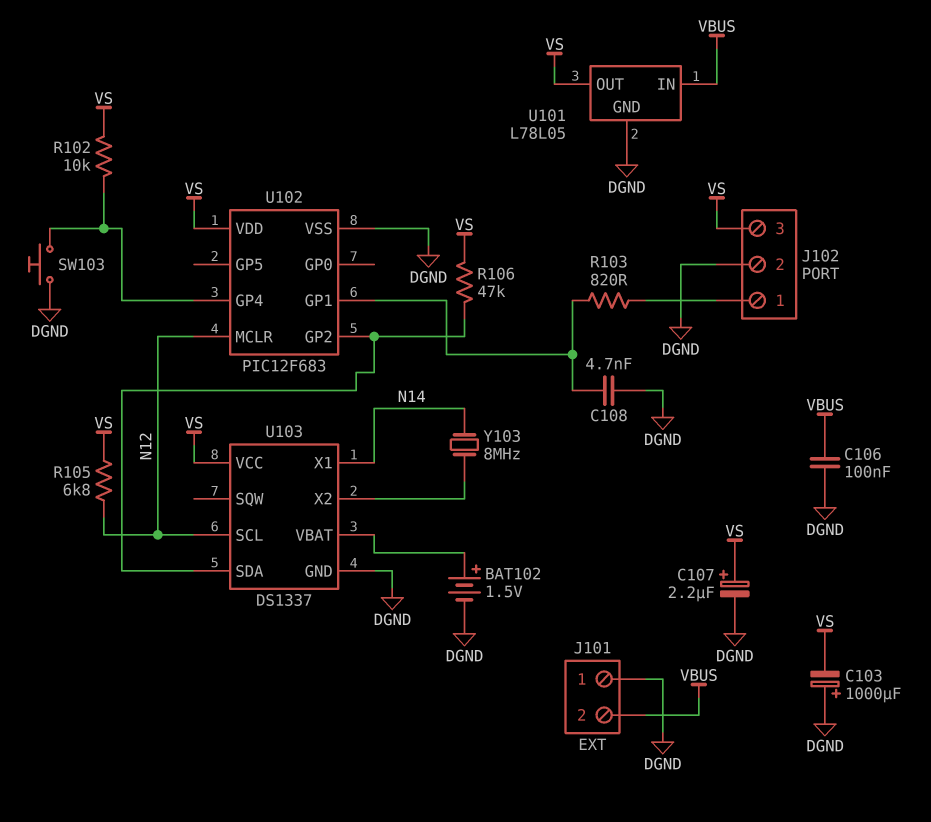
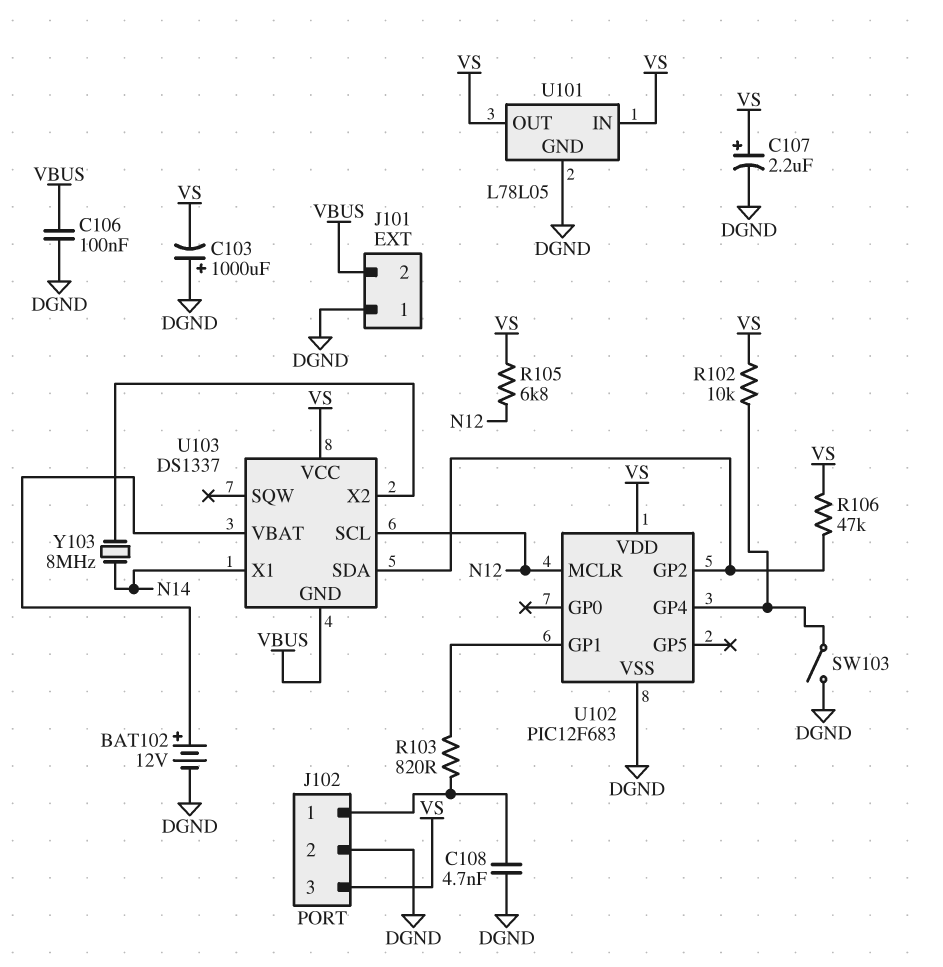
BAT102: 1.5V (plus U103/VBAT, minus DGND) -> 12V (plus U103/VBAT, minus DGND)
C108: 4.7nF (DGND, U102/GP1) -> 4.7nF (DGND, J102/1)
SW103: button (DGND, U102/GP4) -> switch (DGND, U102/GP4)
U101 pin IN: VBUS -> VS
U103 pin GND: DGND -> VBUS

